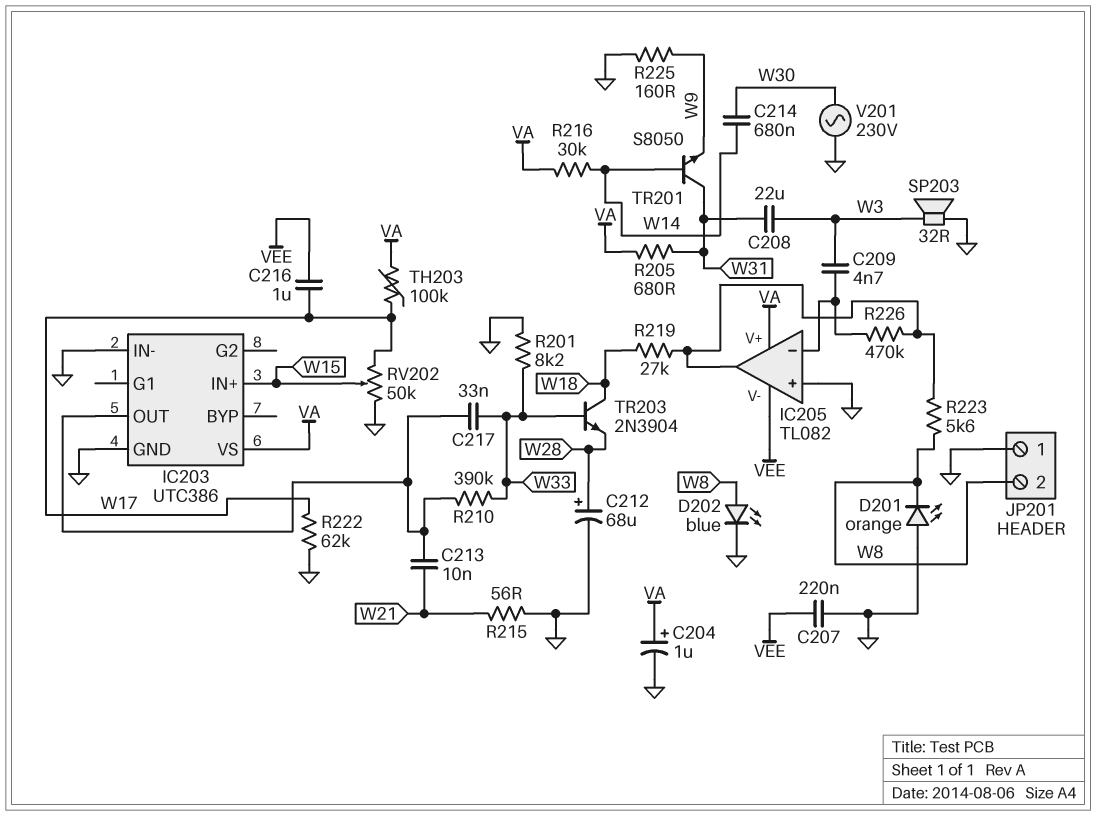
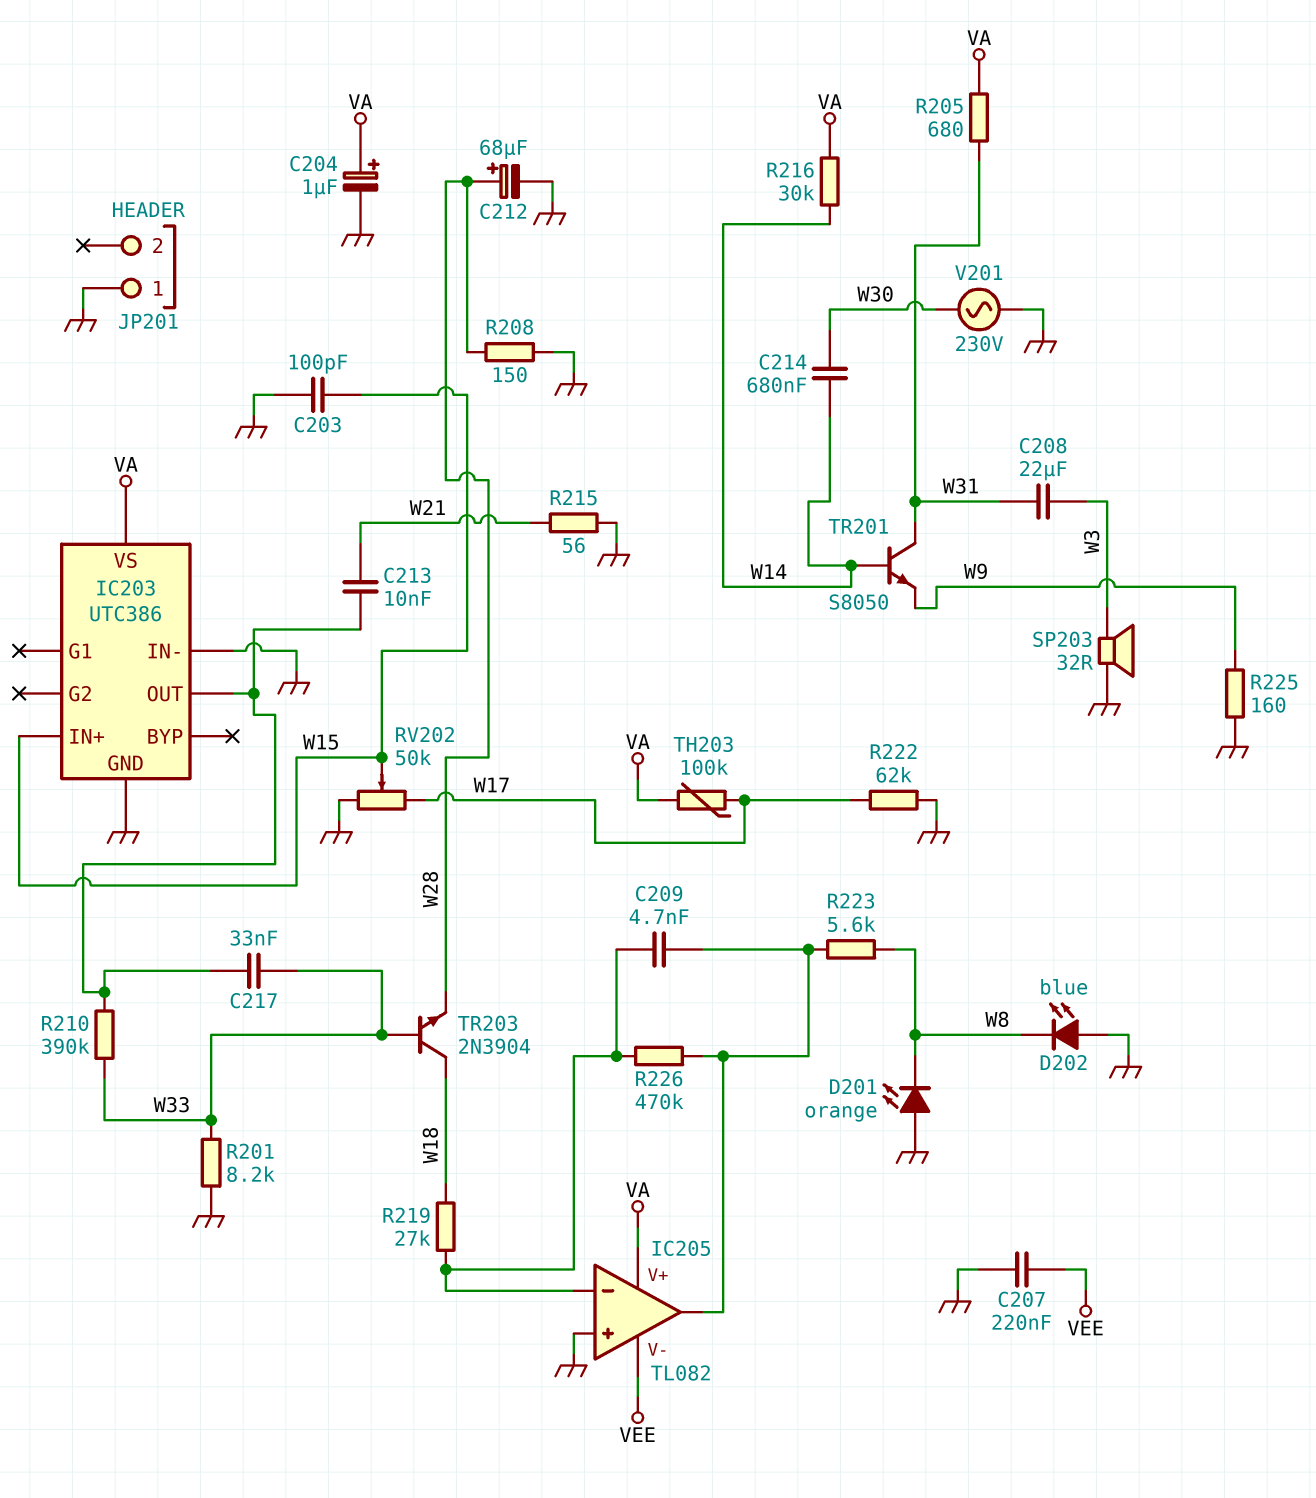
C203: none -> 100pF (GND, W15)
C209: 4.7nF (IC205/in-, W3) -> 4.7nF (IC205/in-, IC205/out)
C216: 1uF (VEE, W17) -> none
D202: LED blue (A W8, K GND) -> LED blue (A GND, K W8)
JP201 pin 2: W8 -> none
R208: none -> 150 (GND, W28)
R219: 27k (IC205/out, W18) -> 27k (IC205/in-, W18)

